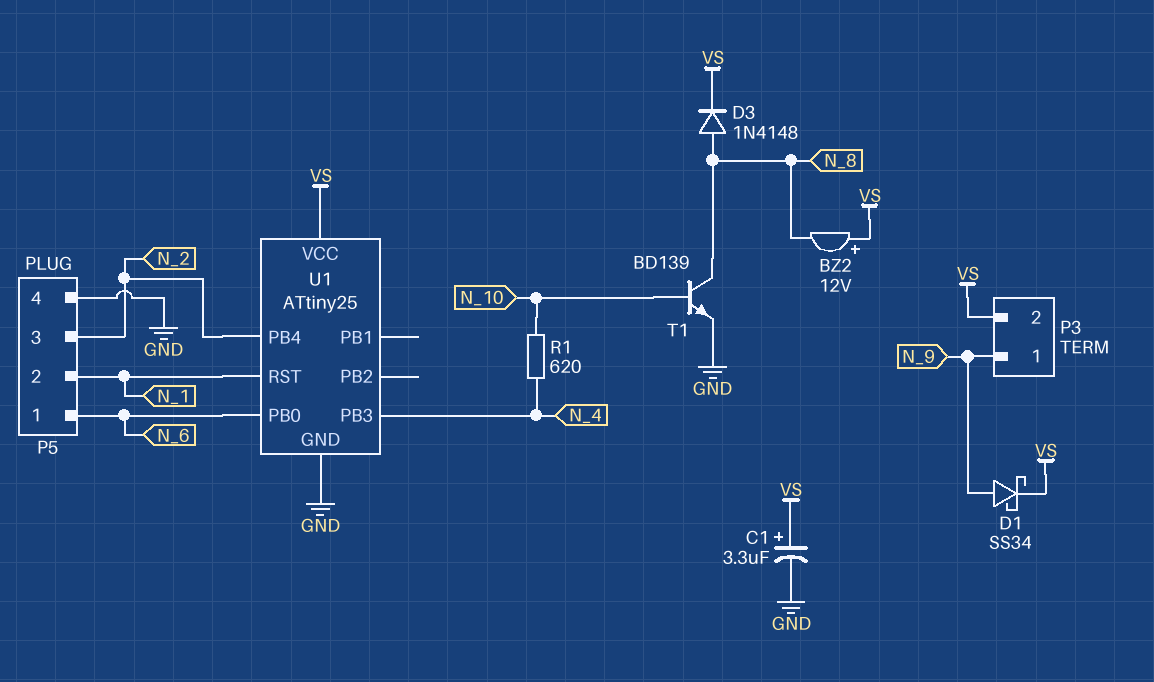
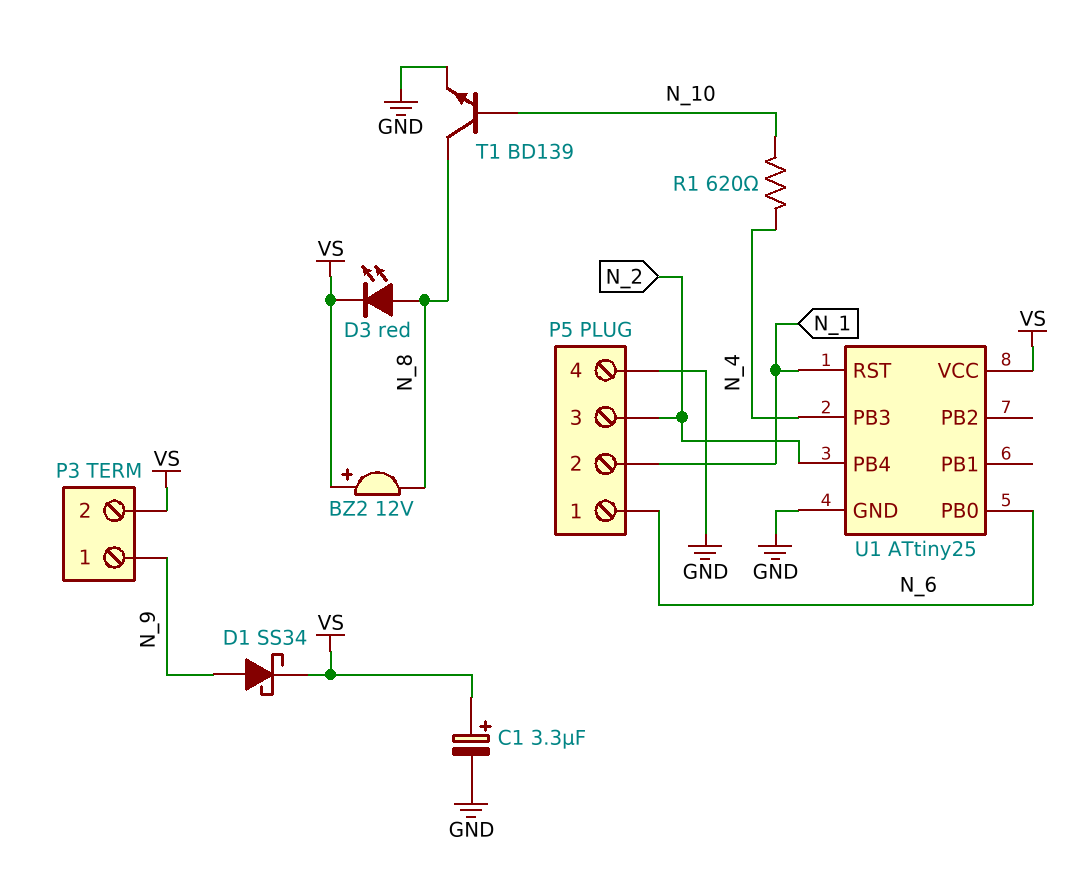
D3: diode 1N4148 (A N_8, K VS) -> LED red (A N_8, K VS)

